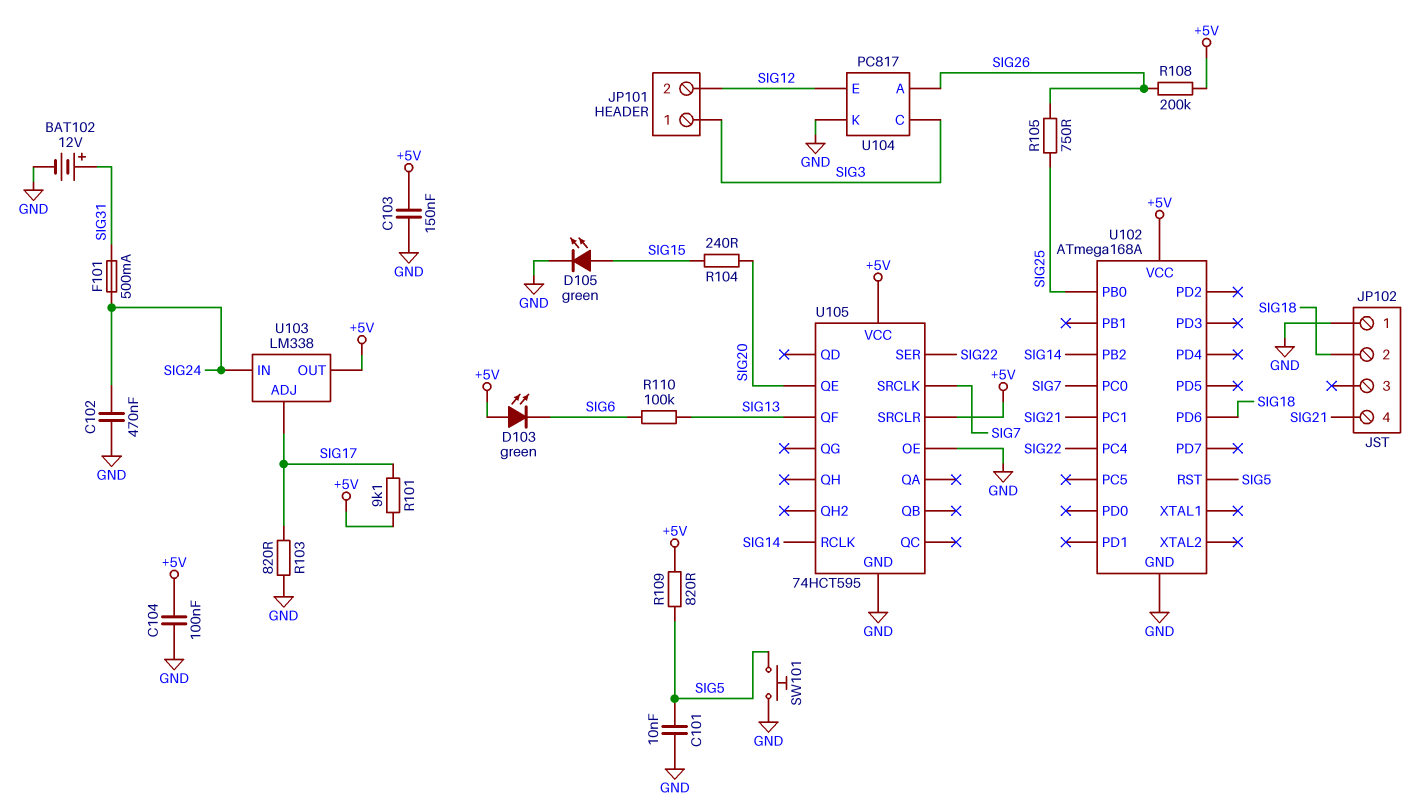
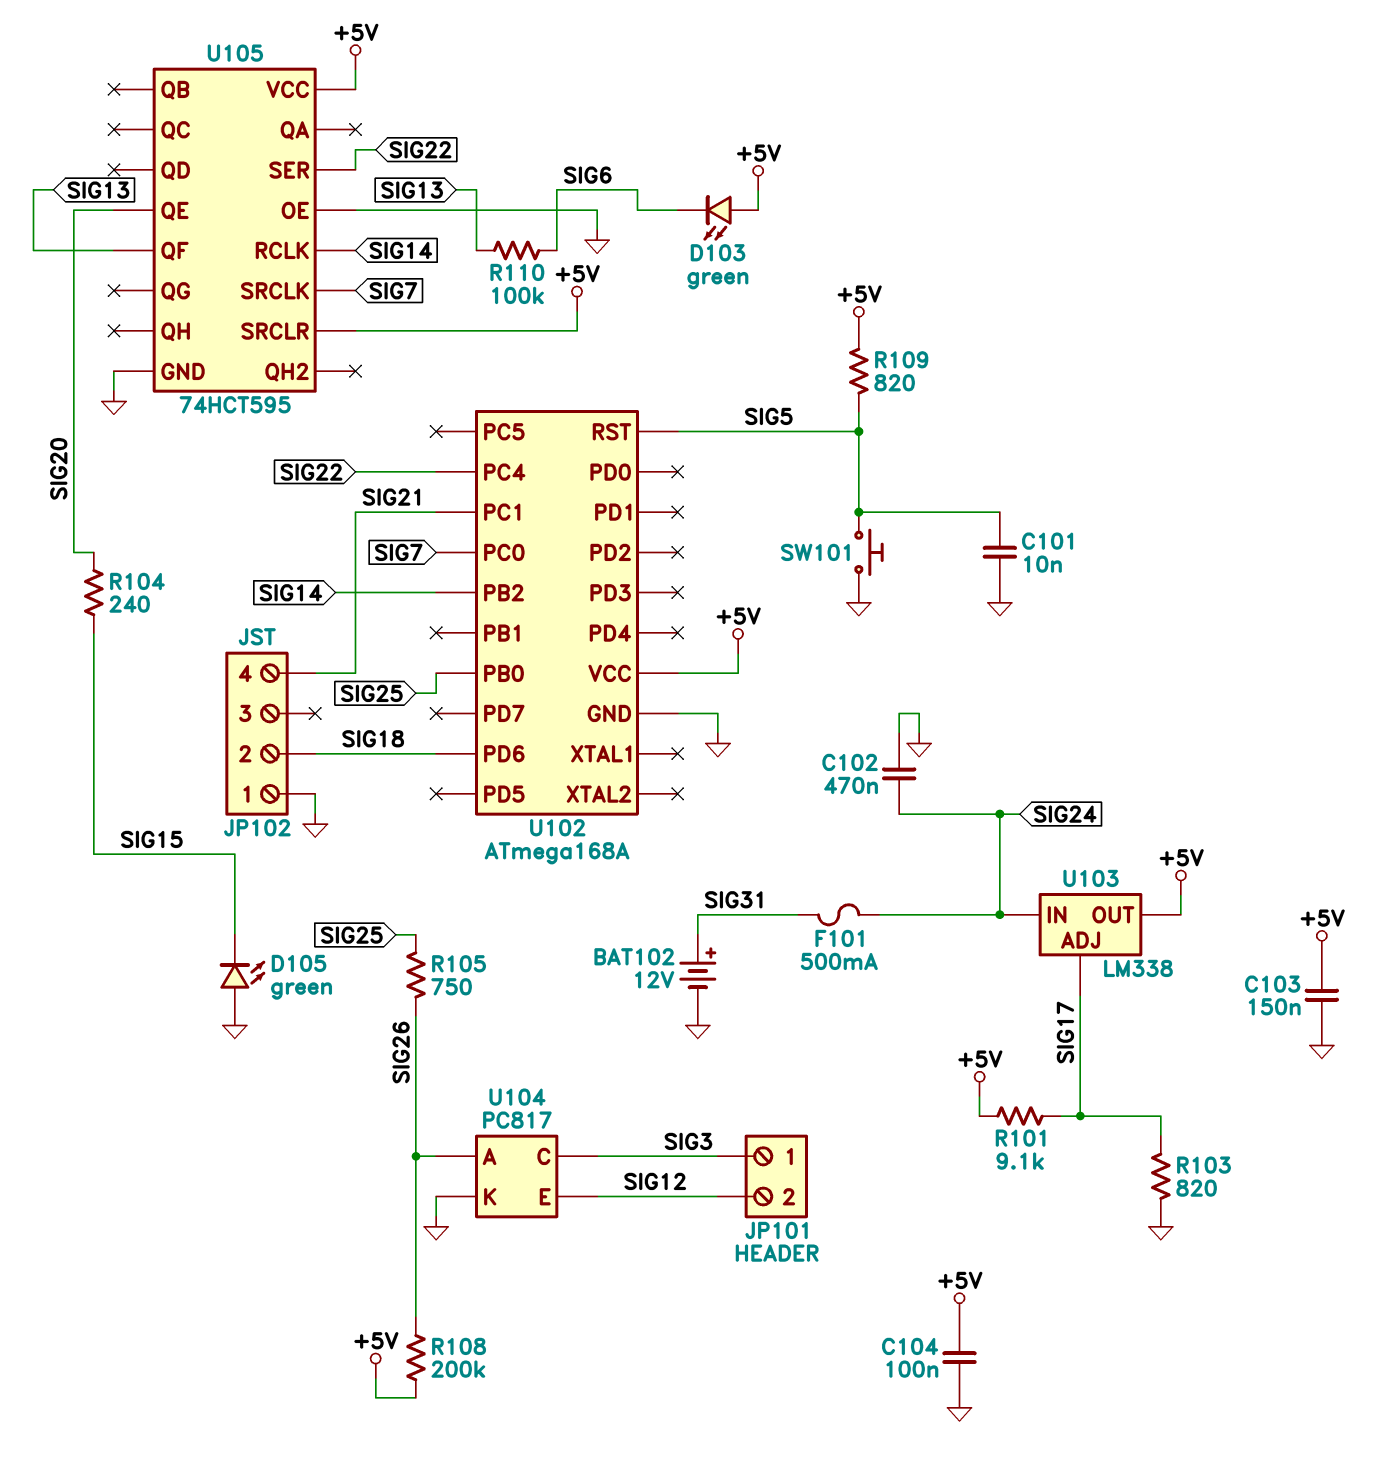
D105: LED green (A SIG15, K GND) -> LED green (A GND, K SIG15)

